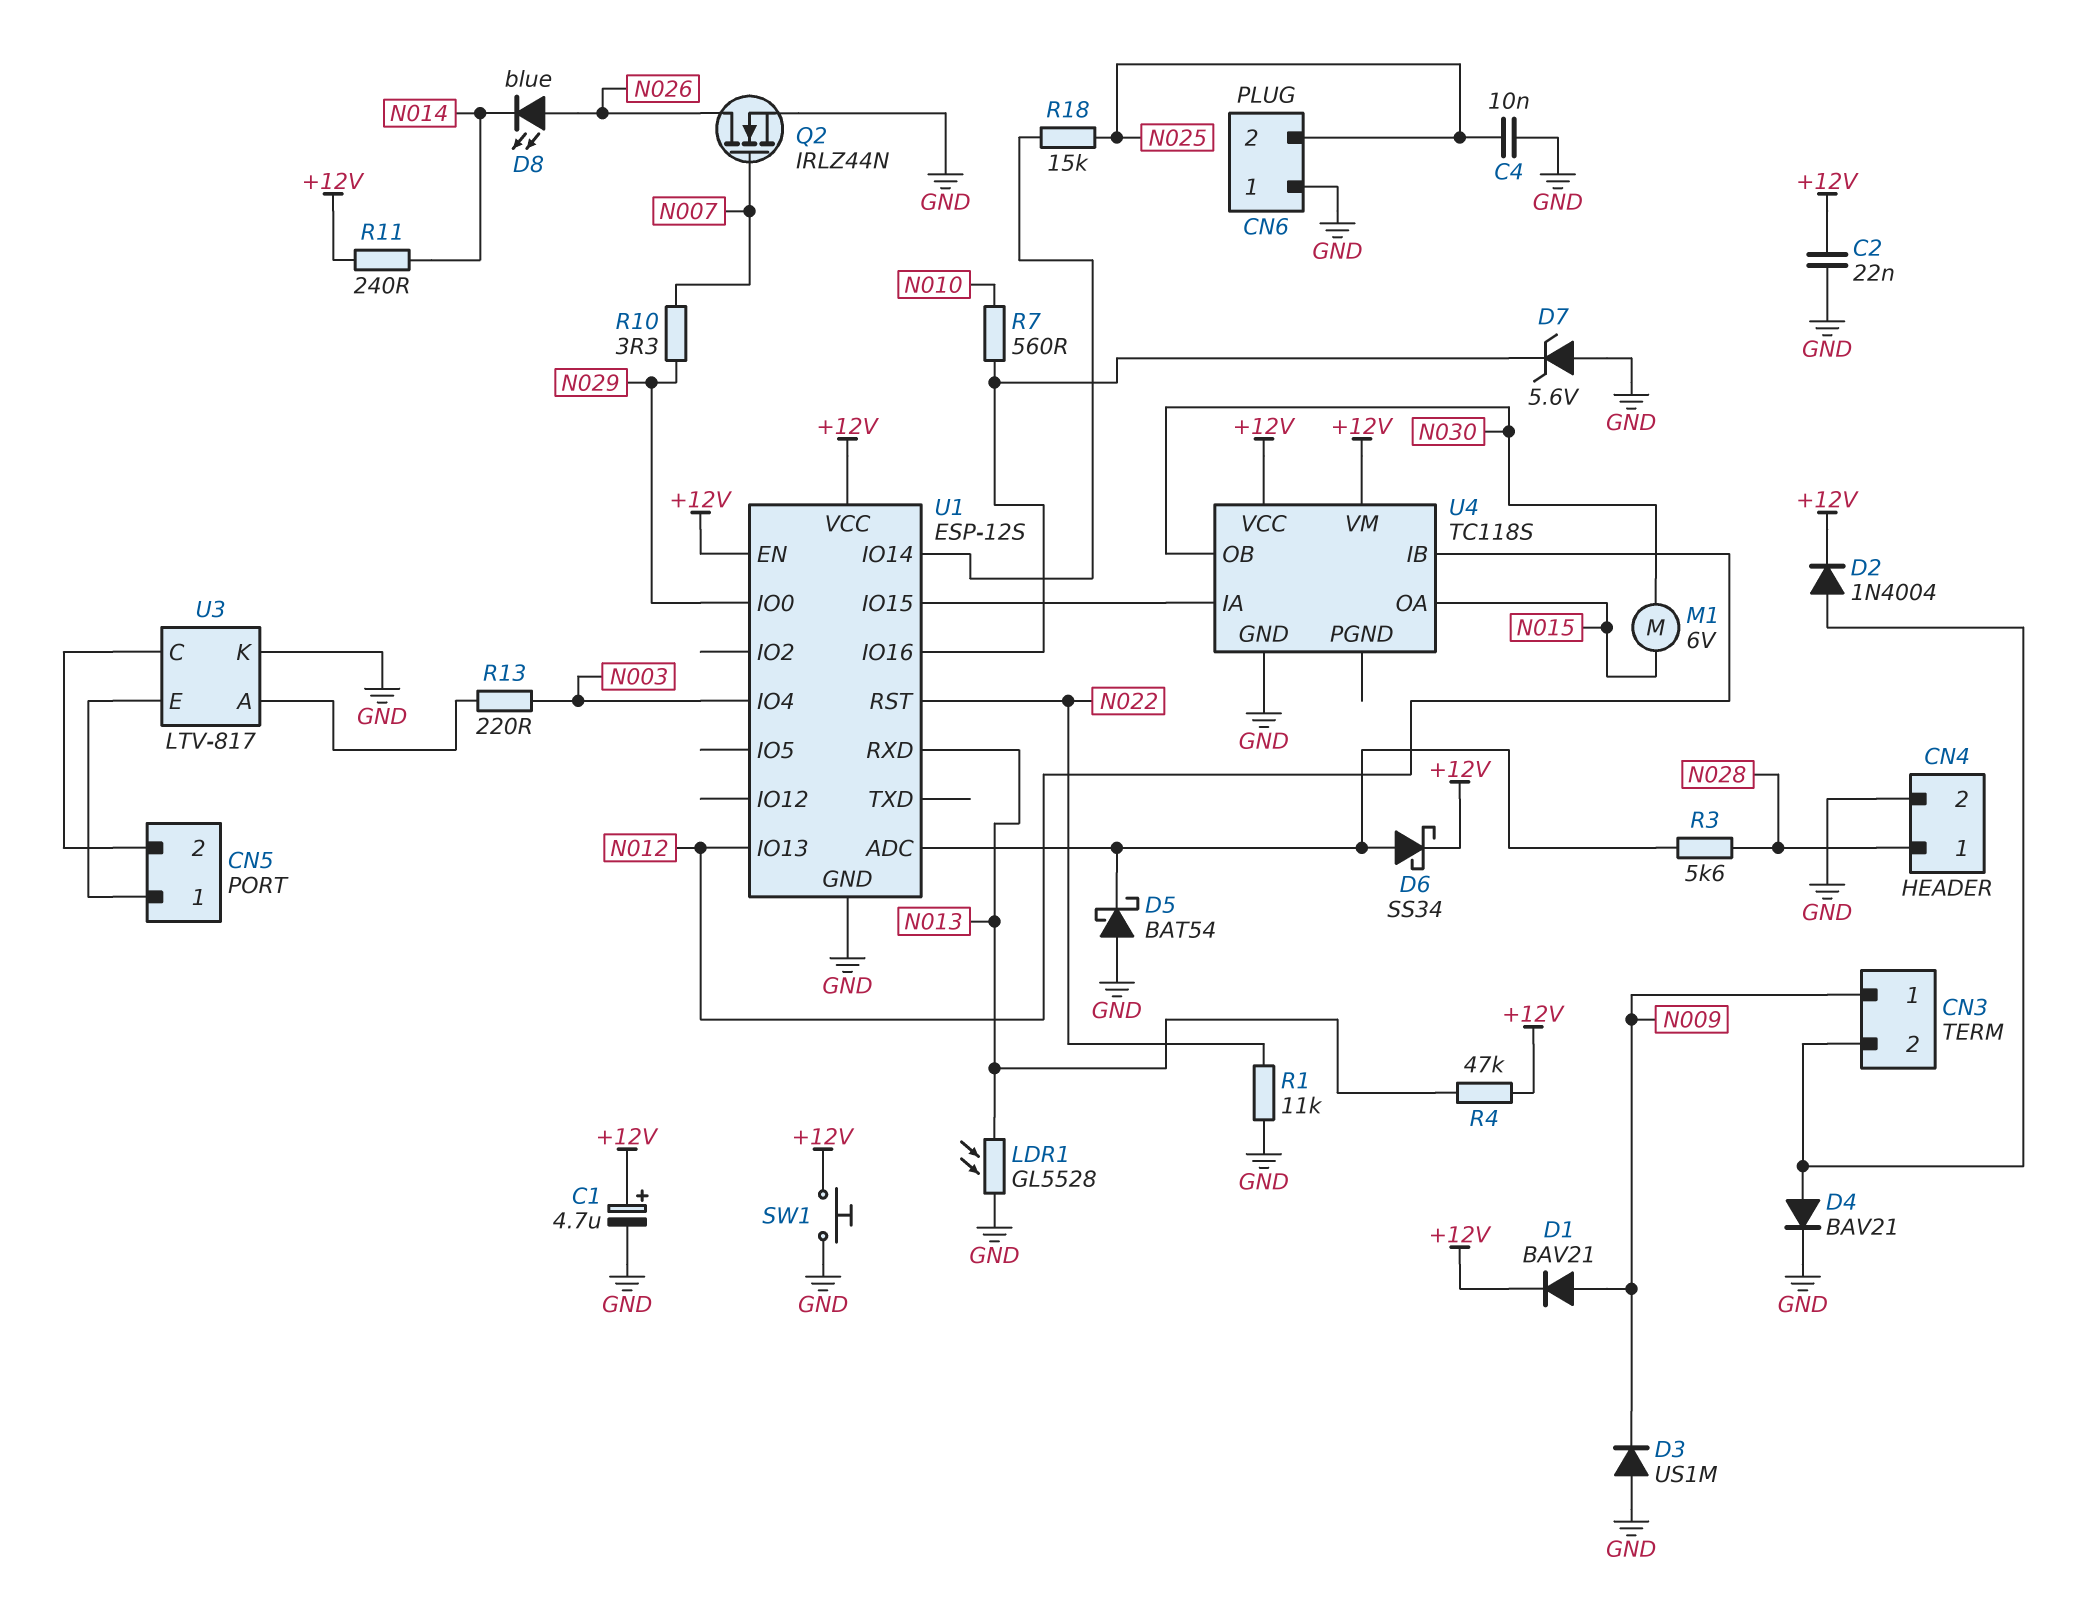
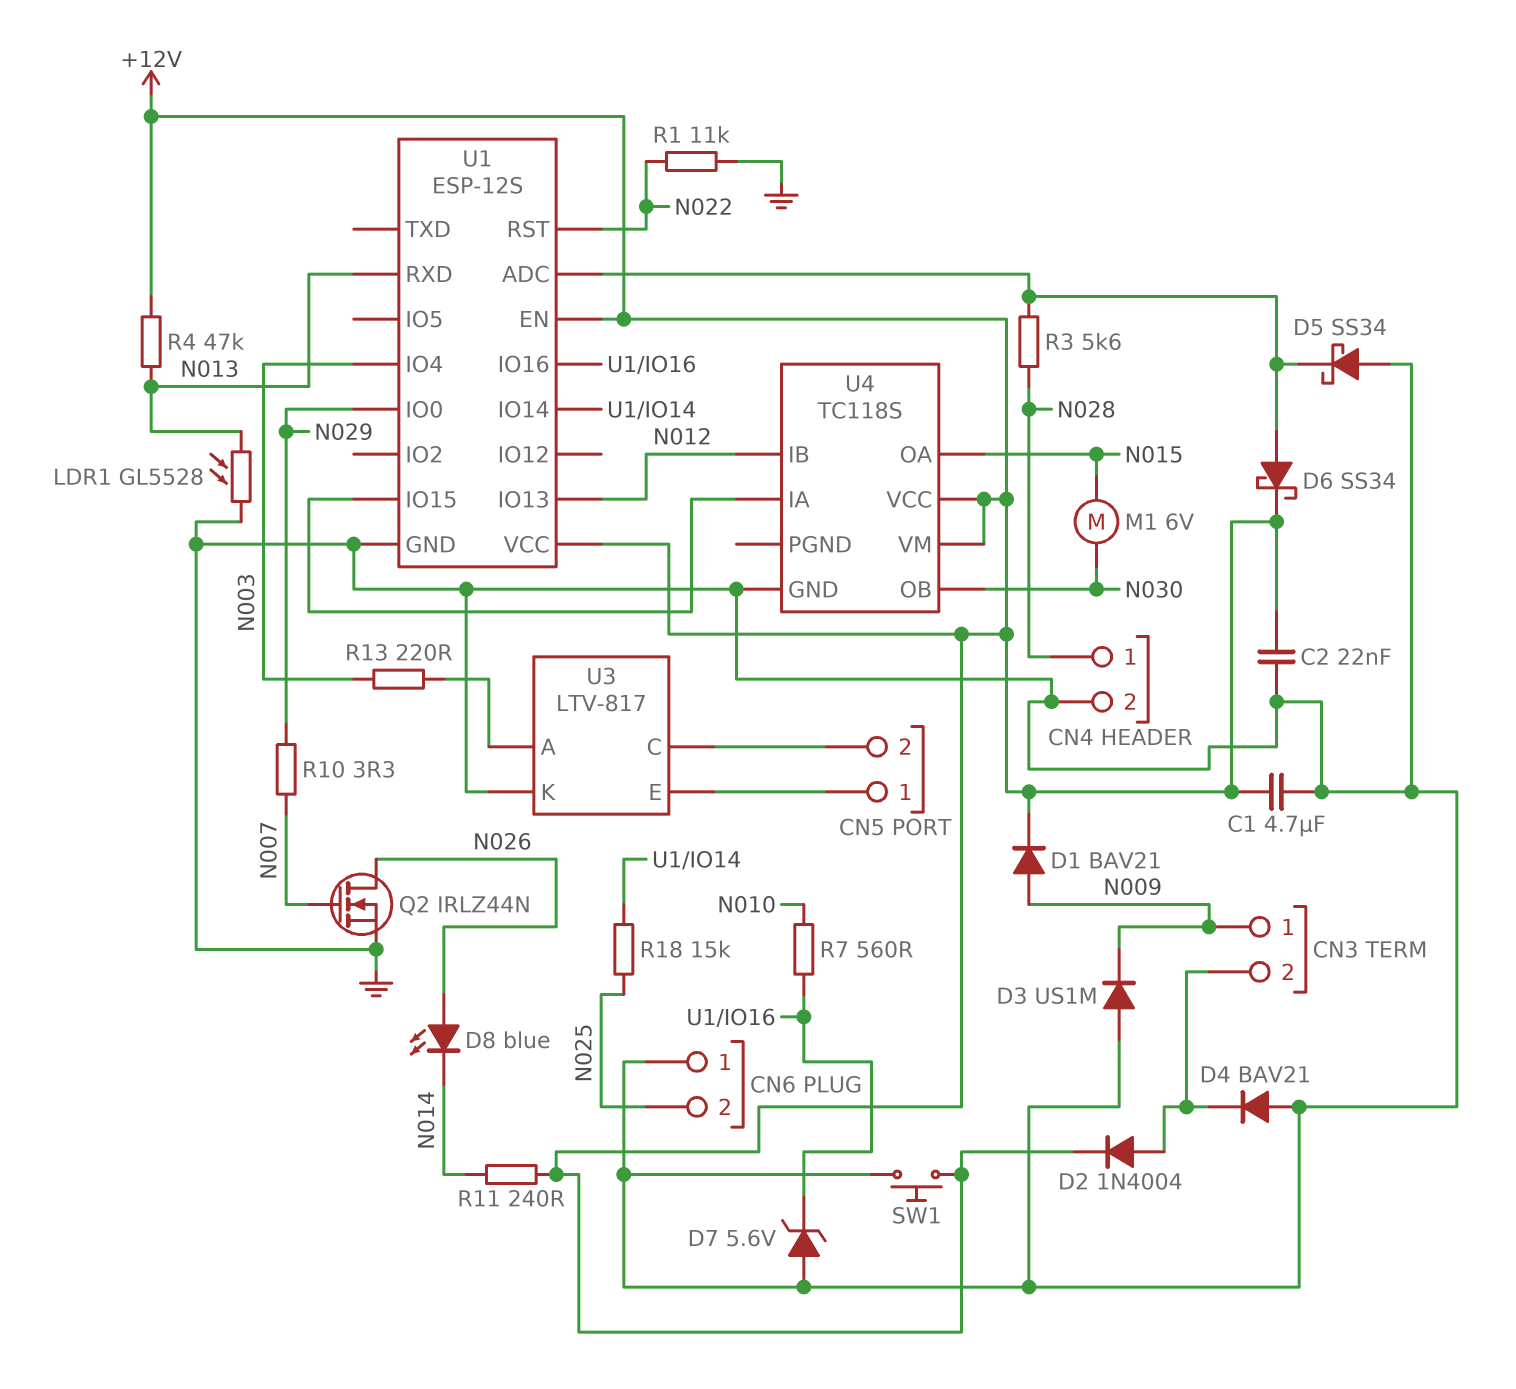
C1: 4.7uF (plus +12V, minus GND) -> 4.7uF (+12V, GND)
C4: 10nF (GND, N025) -> none
D4: diode BAV21 (A CN3/2, K GND) -> diode BAV21 (A GND, K CN3/2)
D5: schottky BAT54 (A GND, K U1/ADC) -> schottky SS34 (A GND, K U1/ADC)

